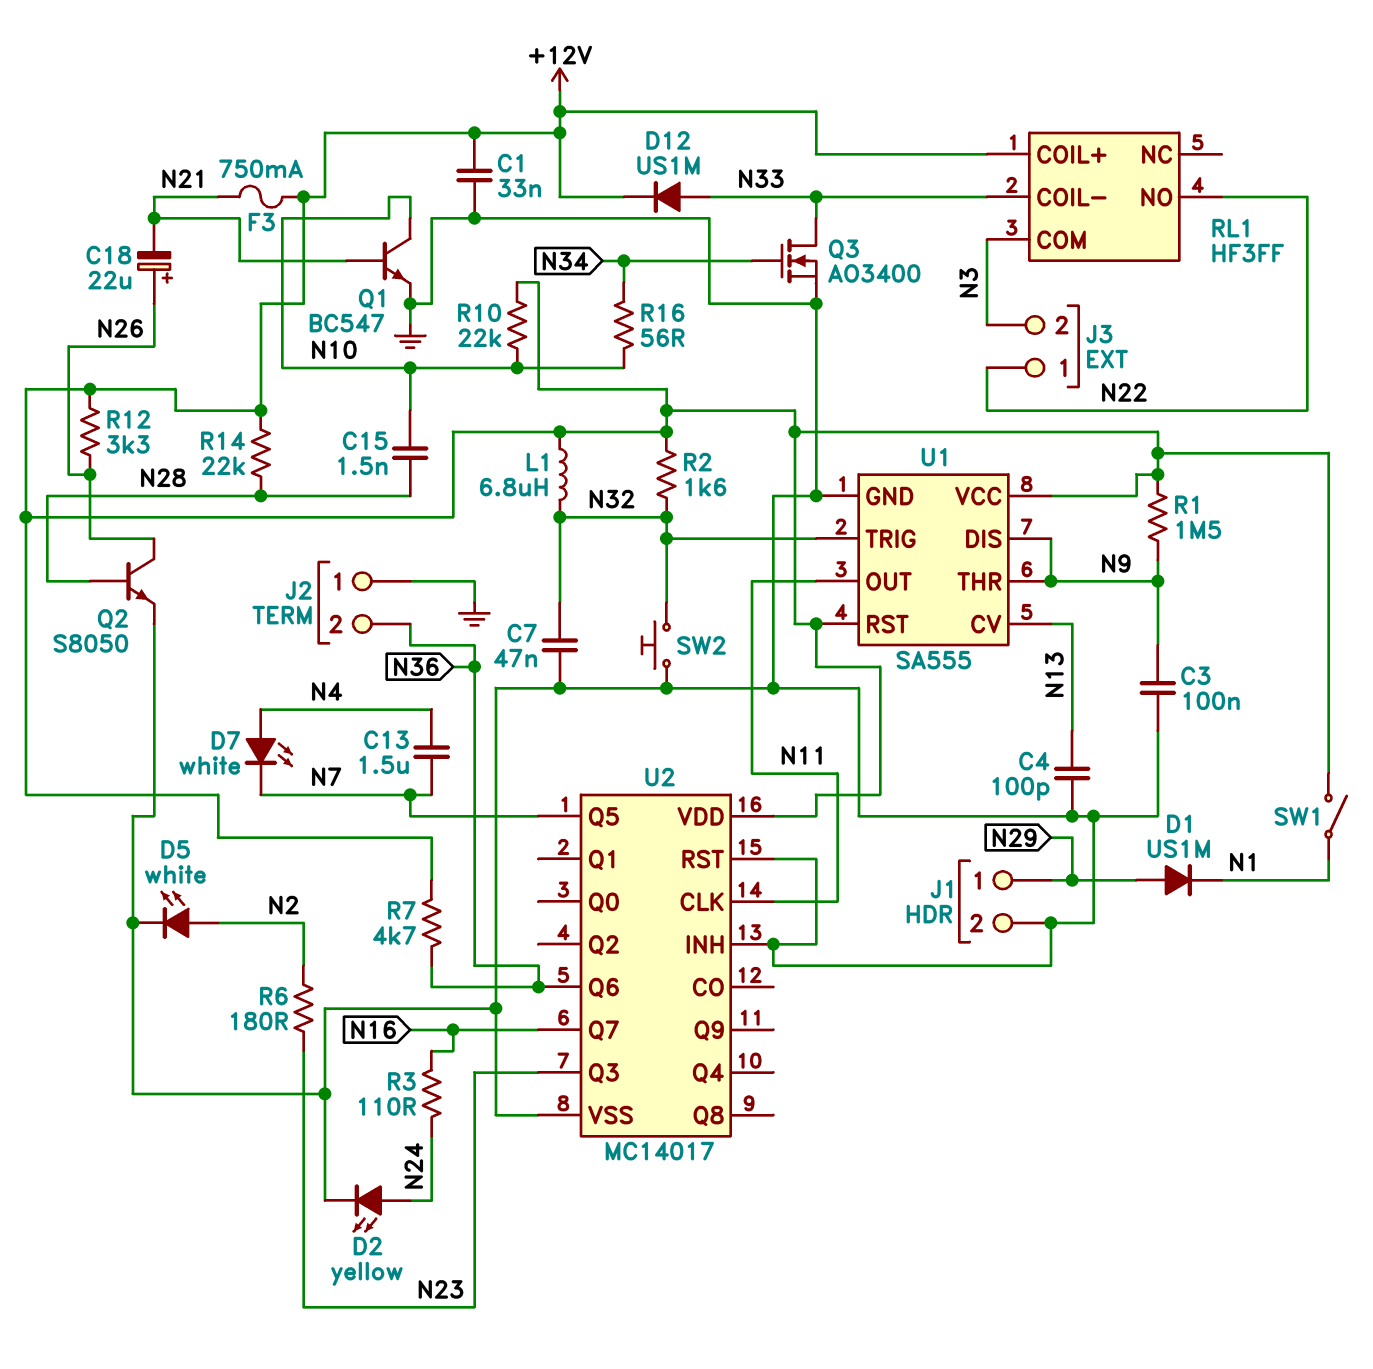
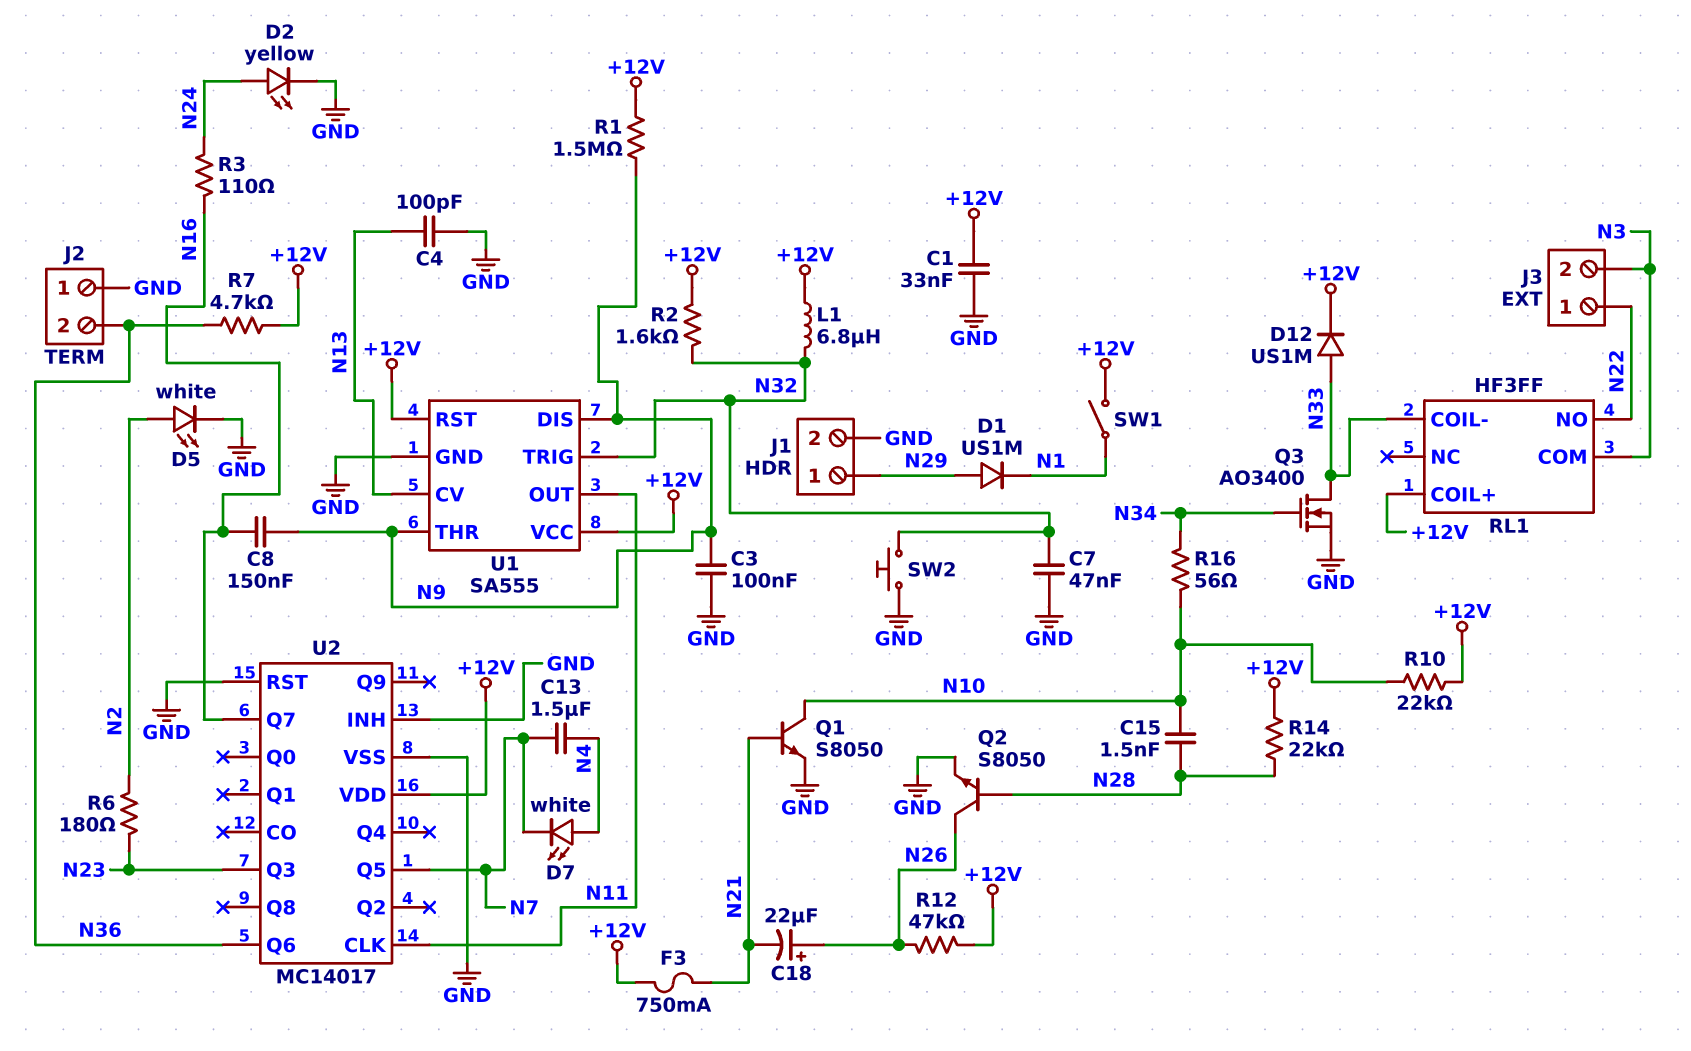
C8: none -> 150nF (N9, N16)
Q1: NPN BC547 (B N21, C N10, E GND) -> NPN S8050 (B N21, C N10, E GND)
R12: 3.3k (+12V, N26) -> 47k (+12V, N26)

